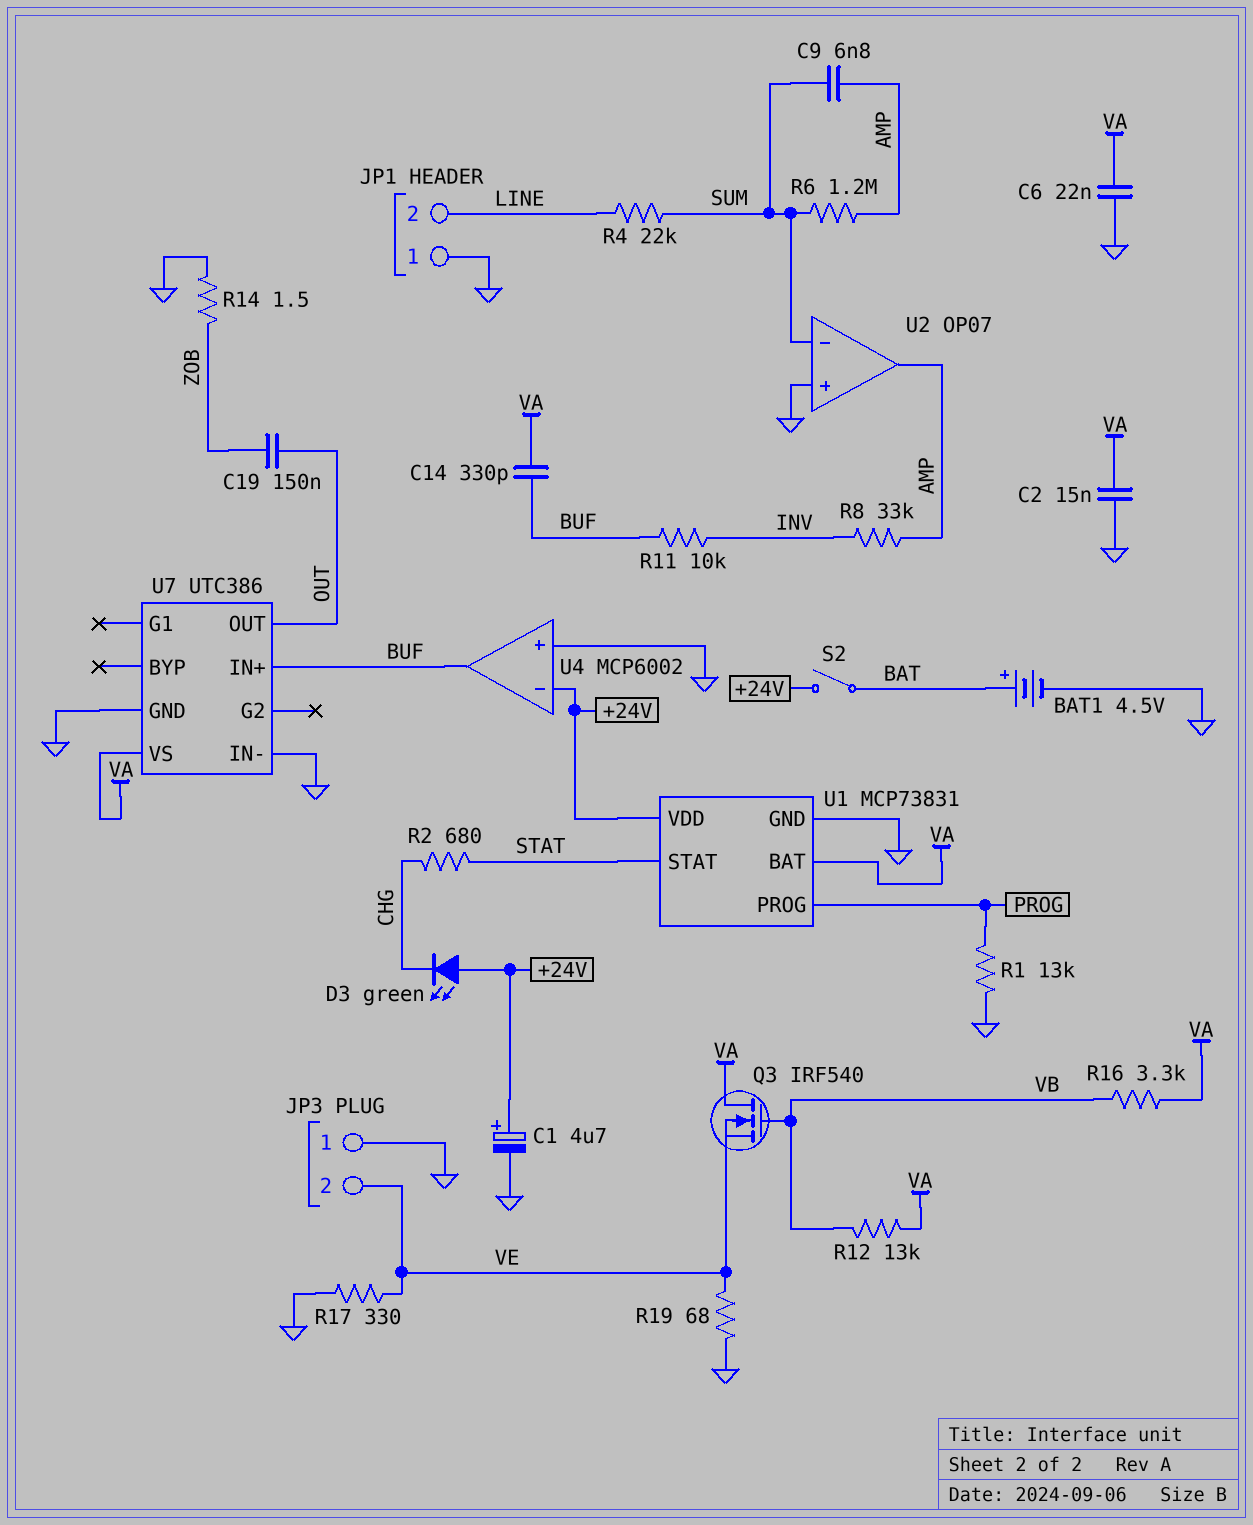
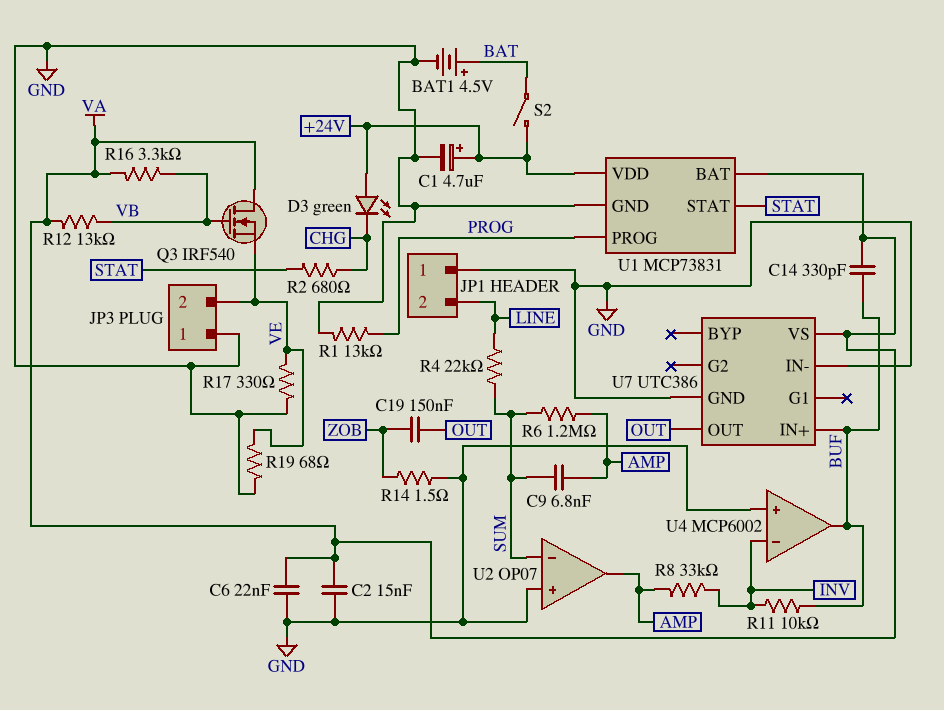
U4 pin in-: +24V -> INV

